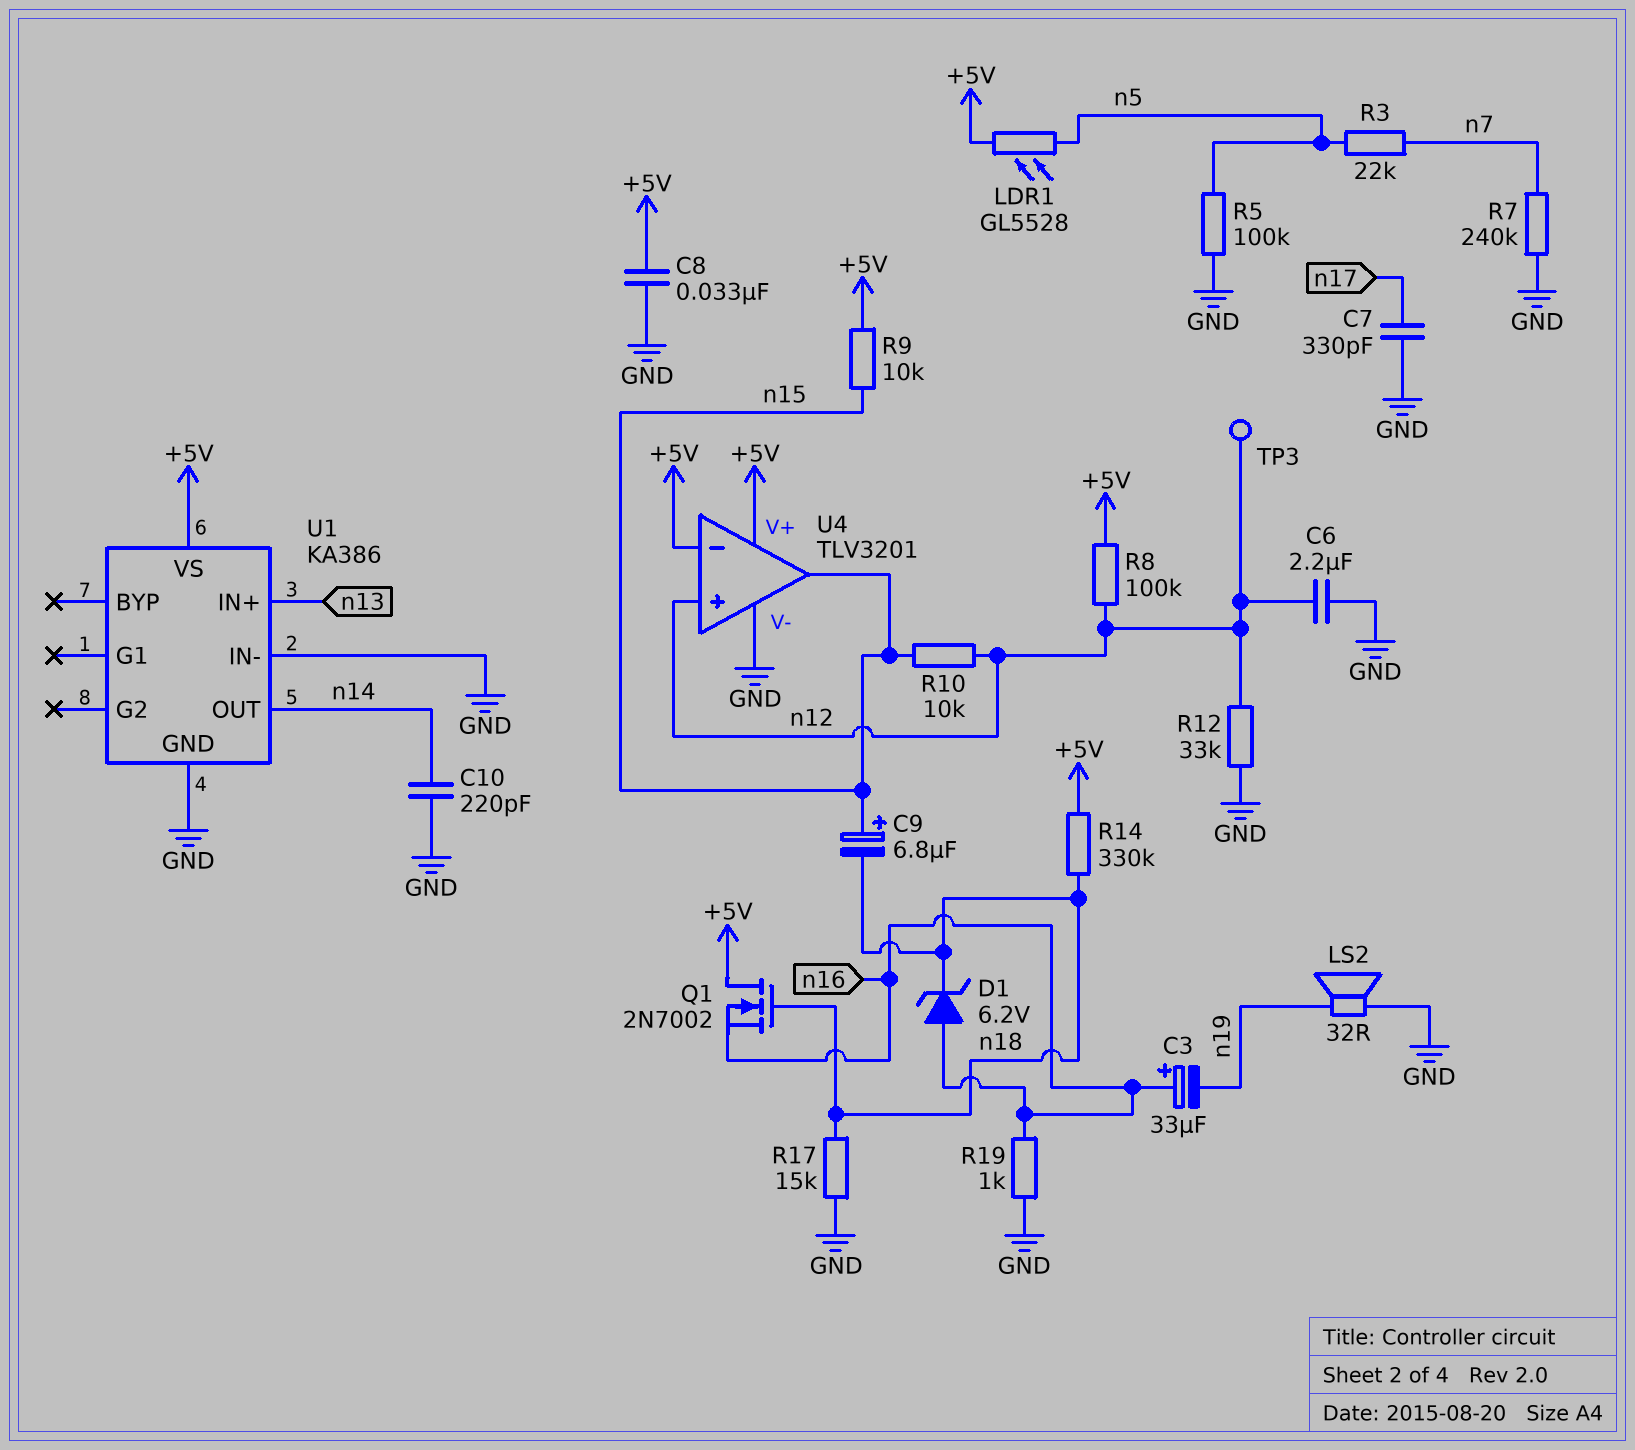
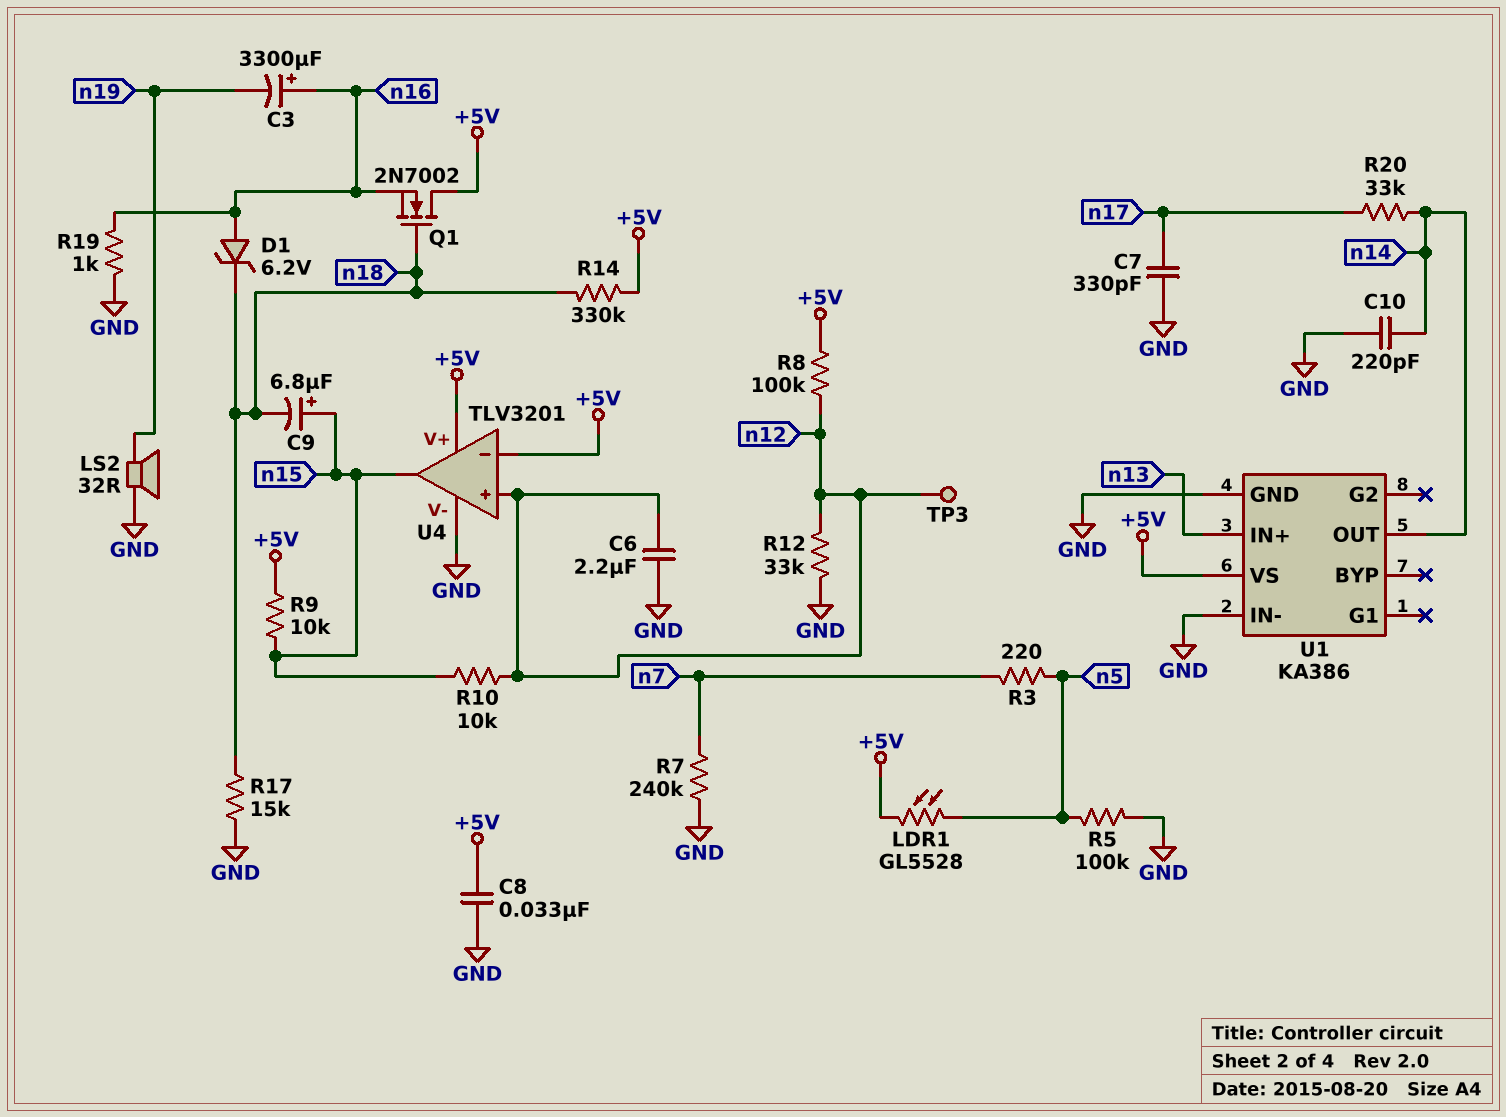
C3: 33uF (plus n16, minus n19) -> 3300uF (plus n16, minus n19)
R3: 22k (n5, n7) -> 220 (n5, n7)
R20: none -> 33k (n14, n17)

